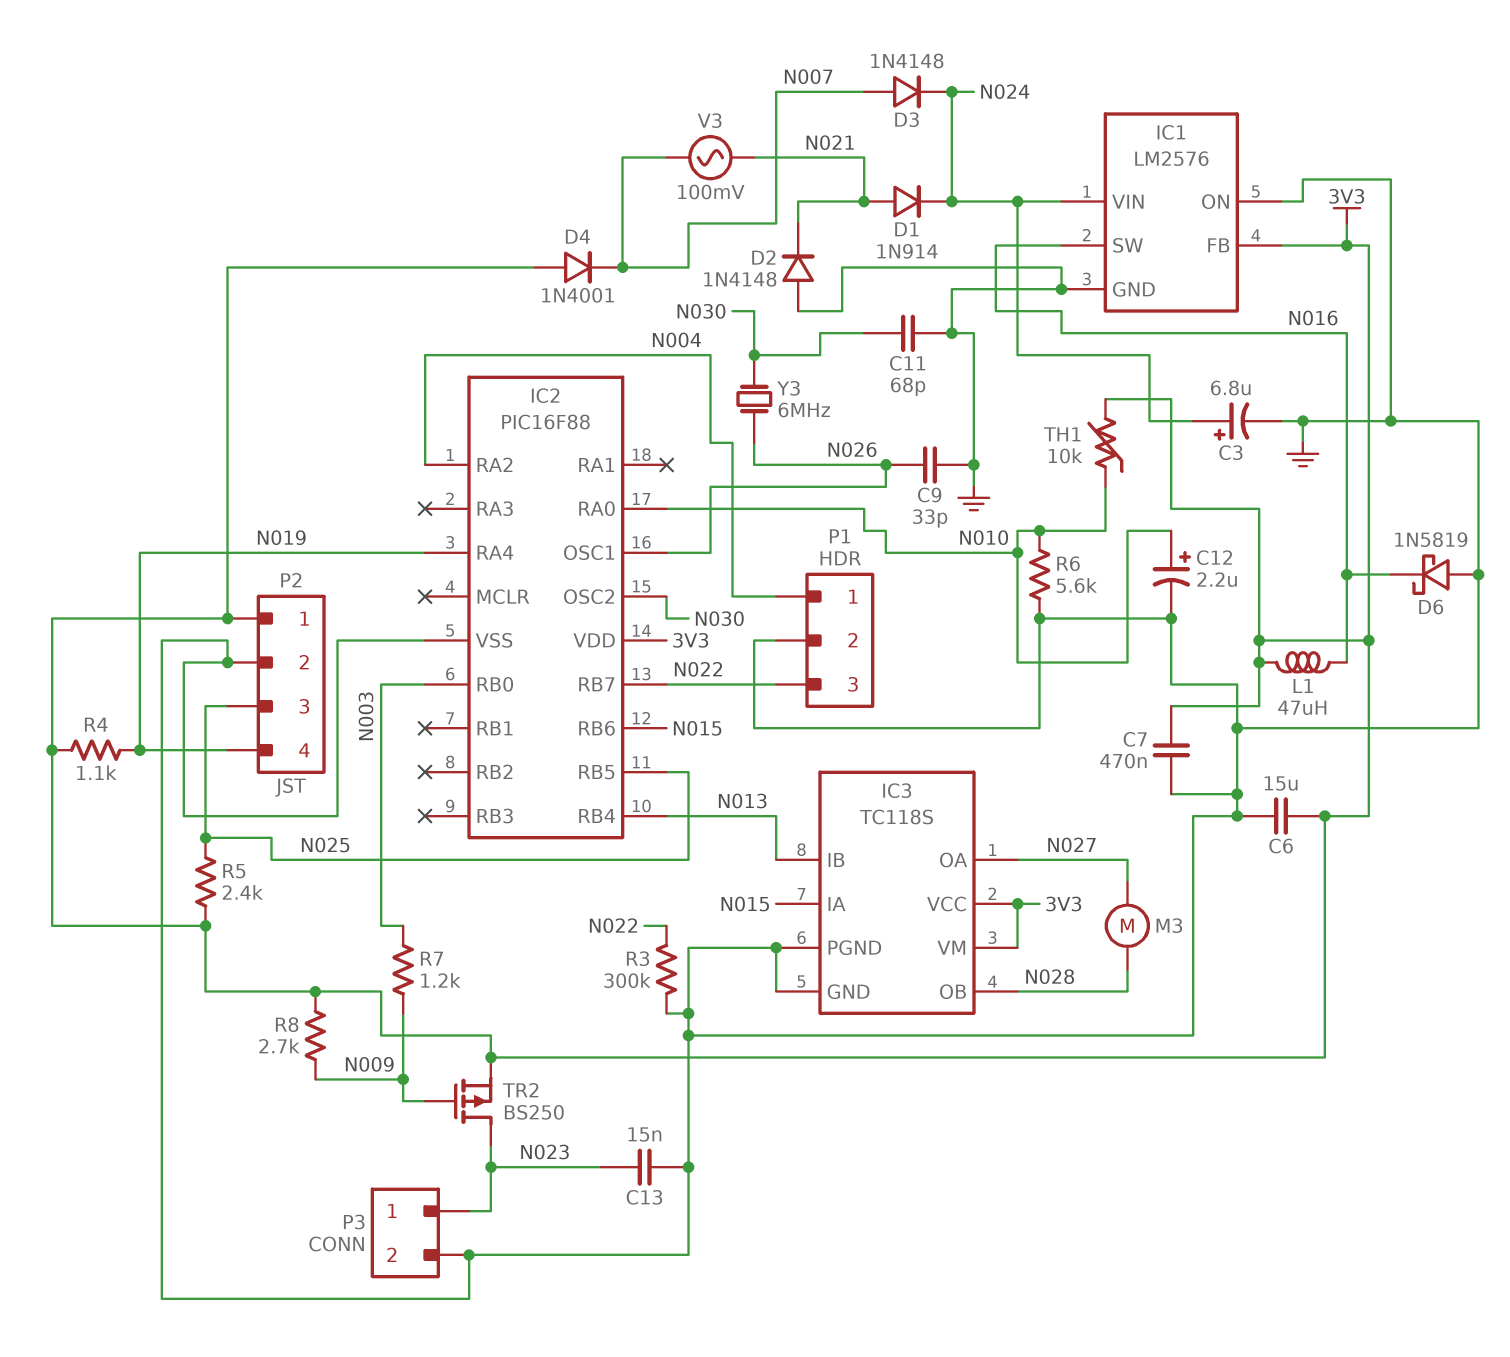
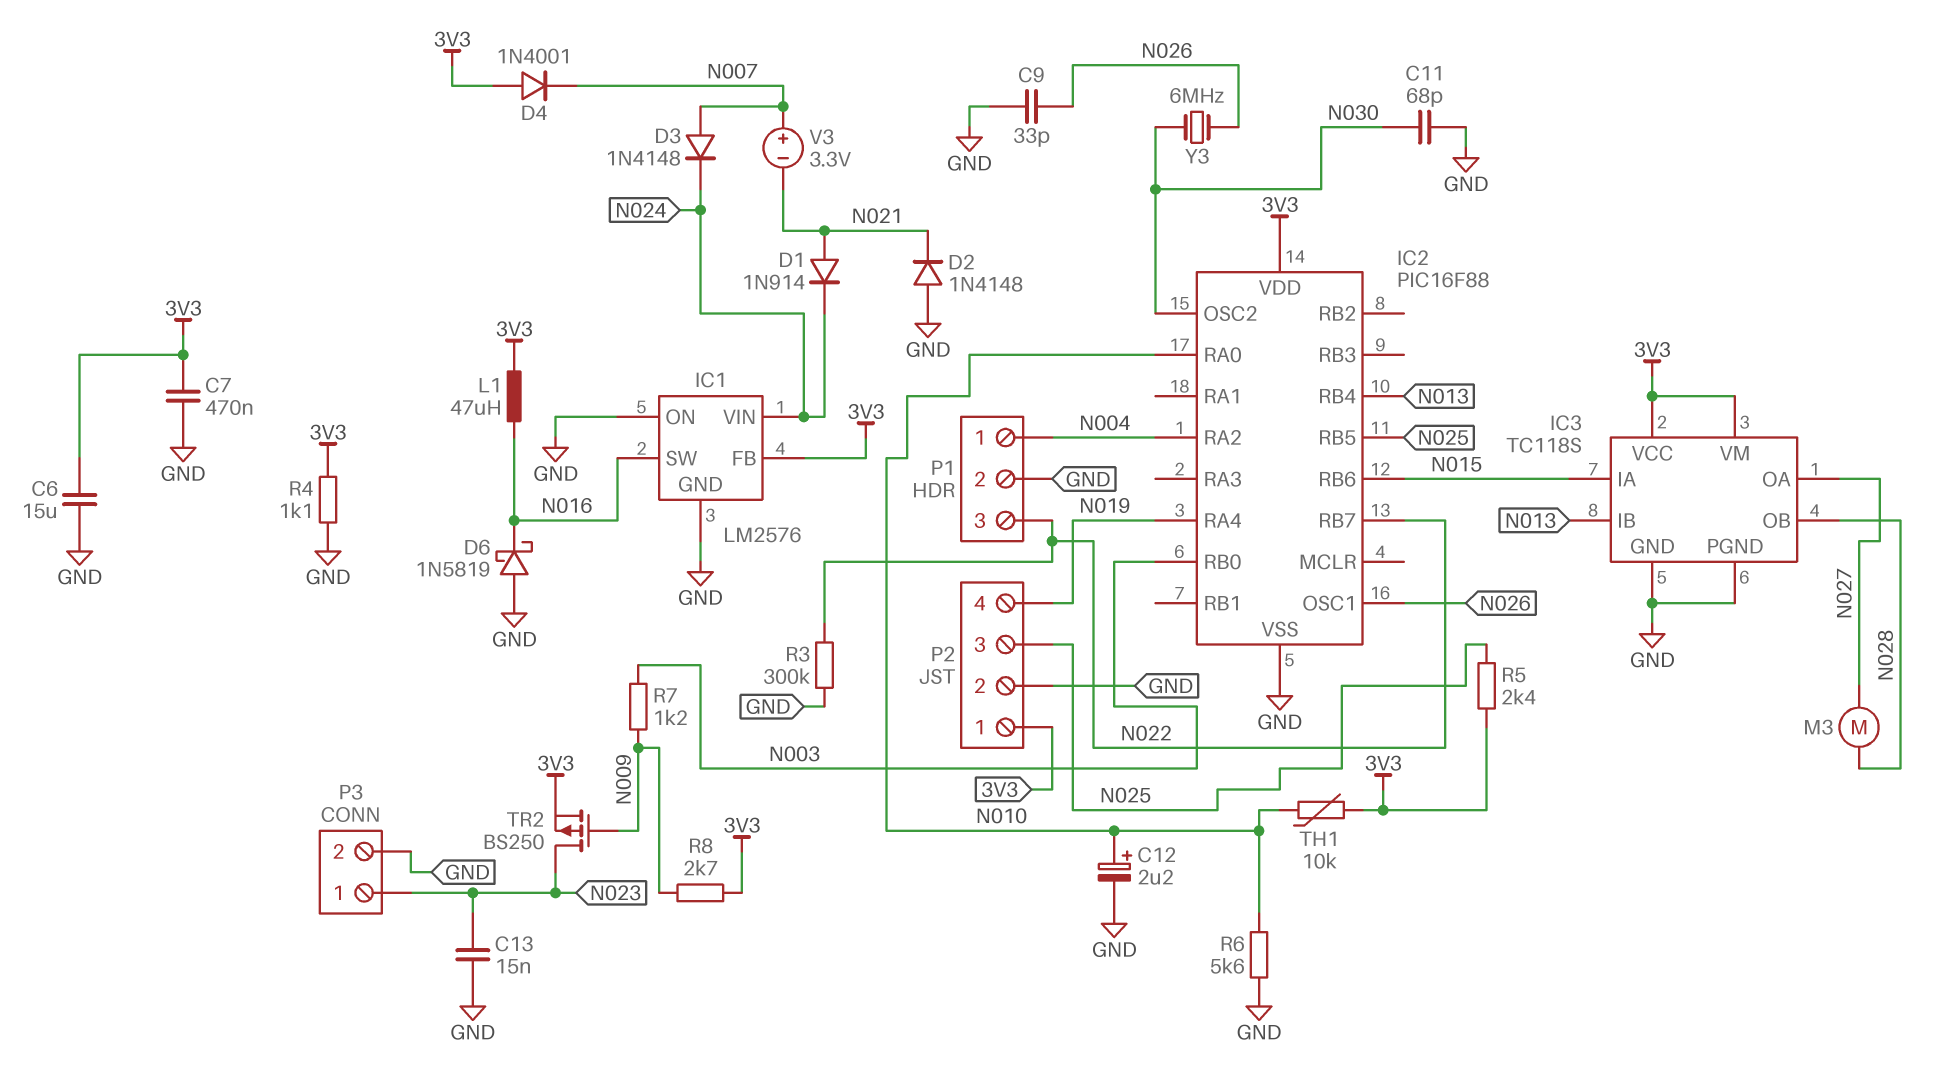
C3: 6.8uF (plus N024, minus GND) -> none
R4: 1.1k (3V3, N019) -> 1.1k (3V3, GND)
V3: AC 100mV (N007, N021) -> 3.3V (plus N007, minus N021)

